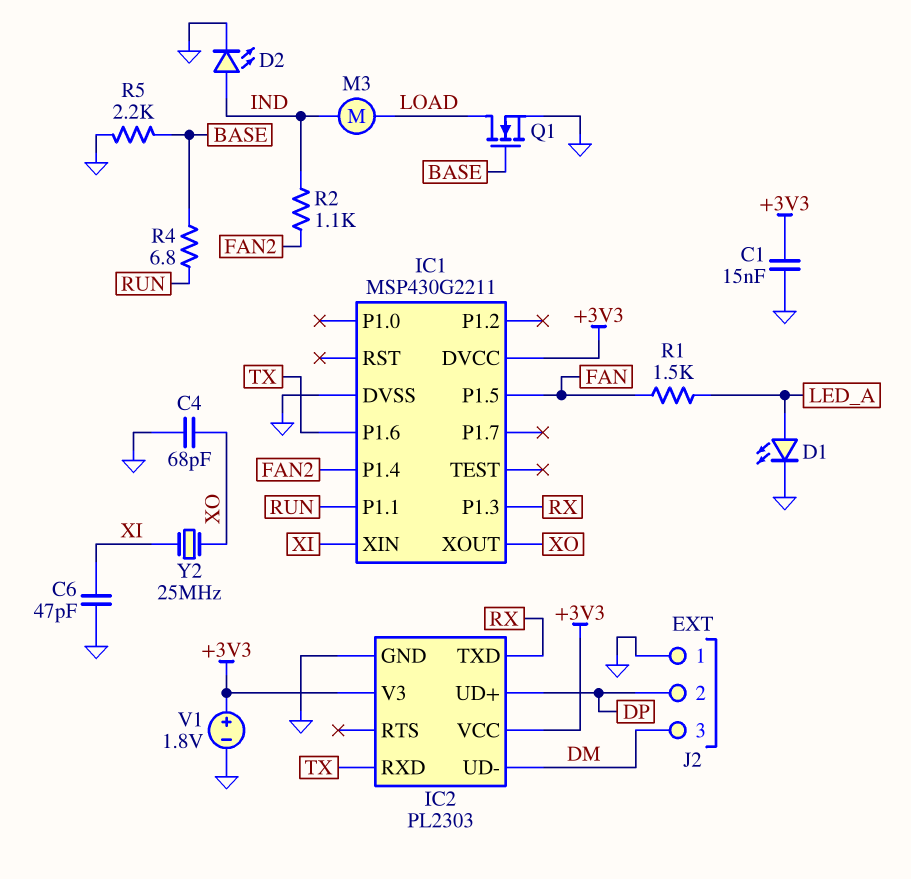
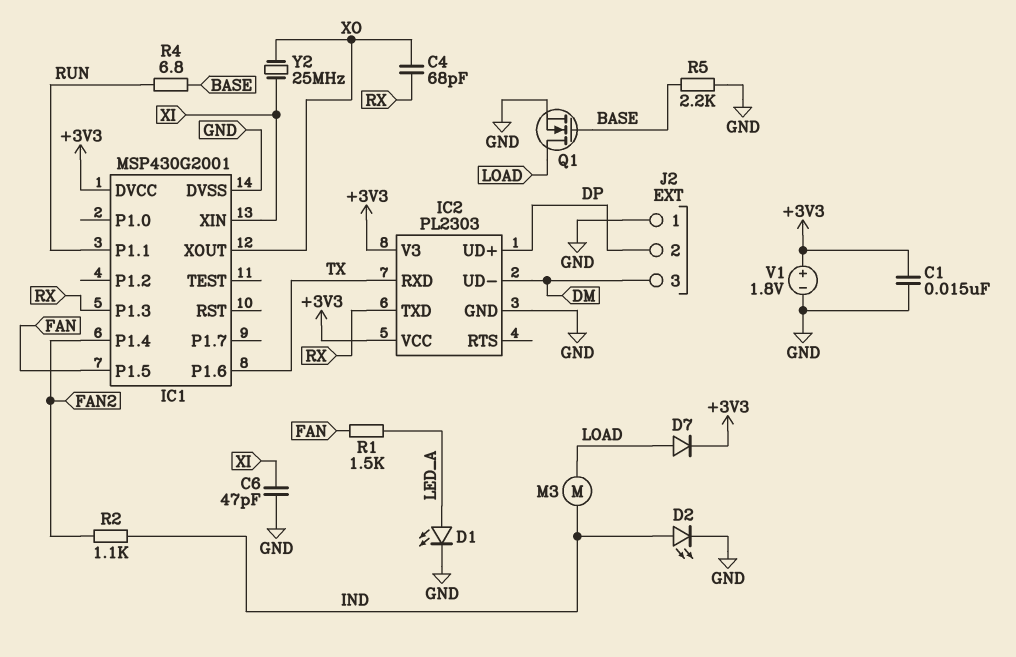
C4: 68pF (GND, XO) -> 68pF (RX, XO)
D7: none -> diode (A LOAD, K +3V3)
IC1: MSP430G2211 -> MSP430G2001

